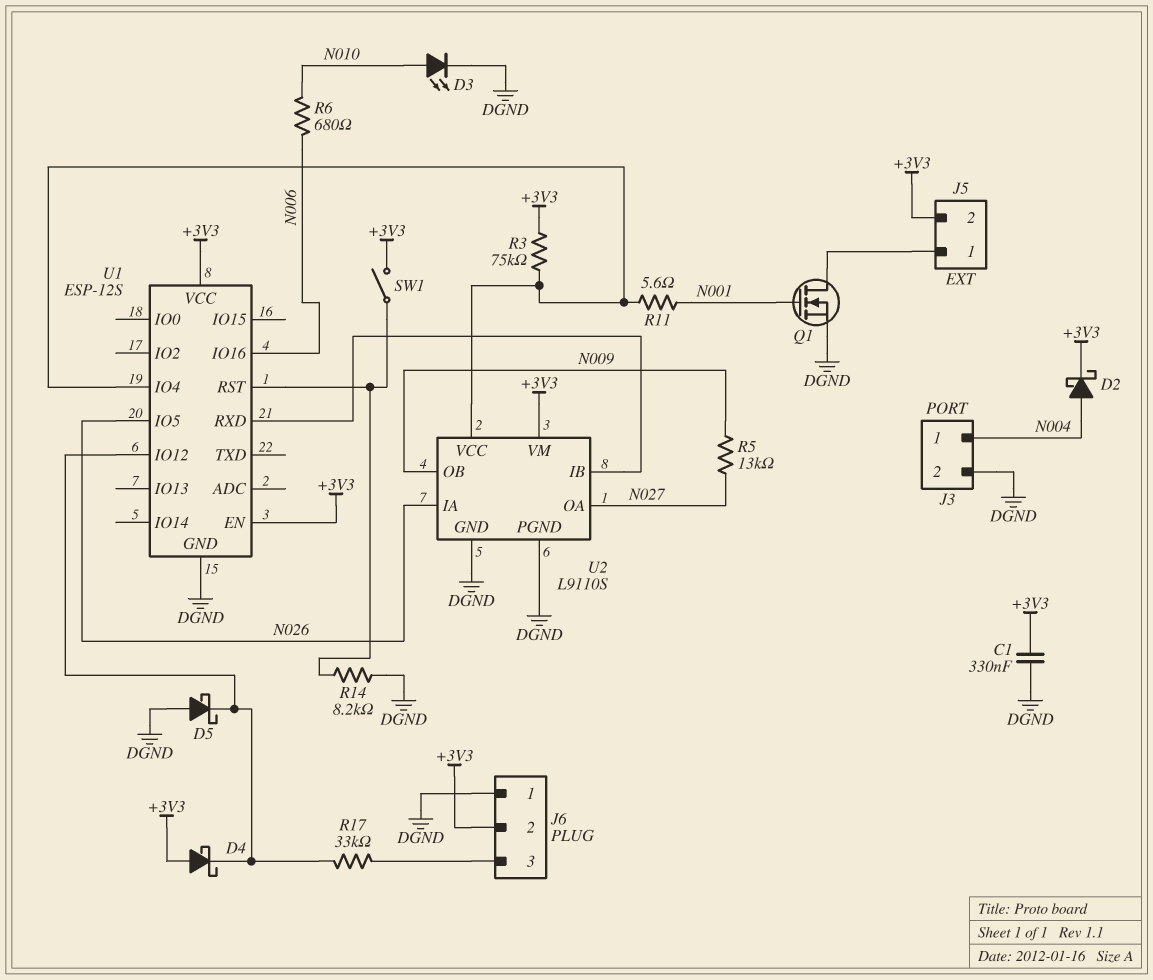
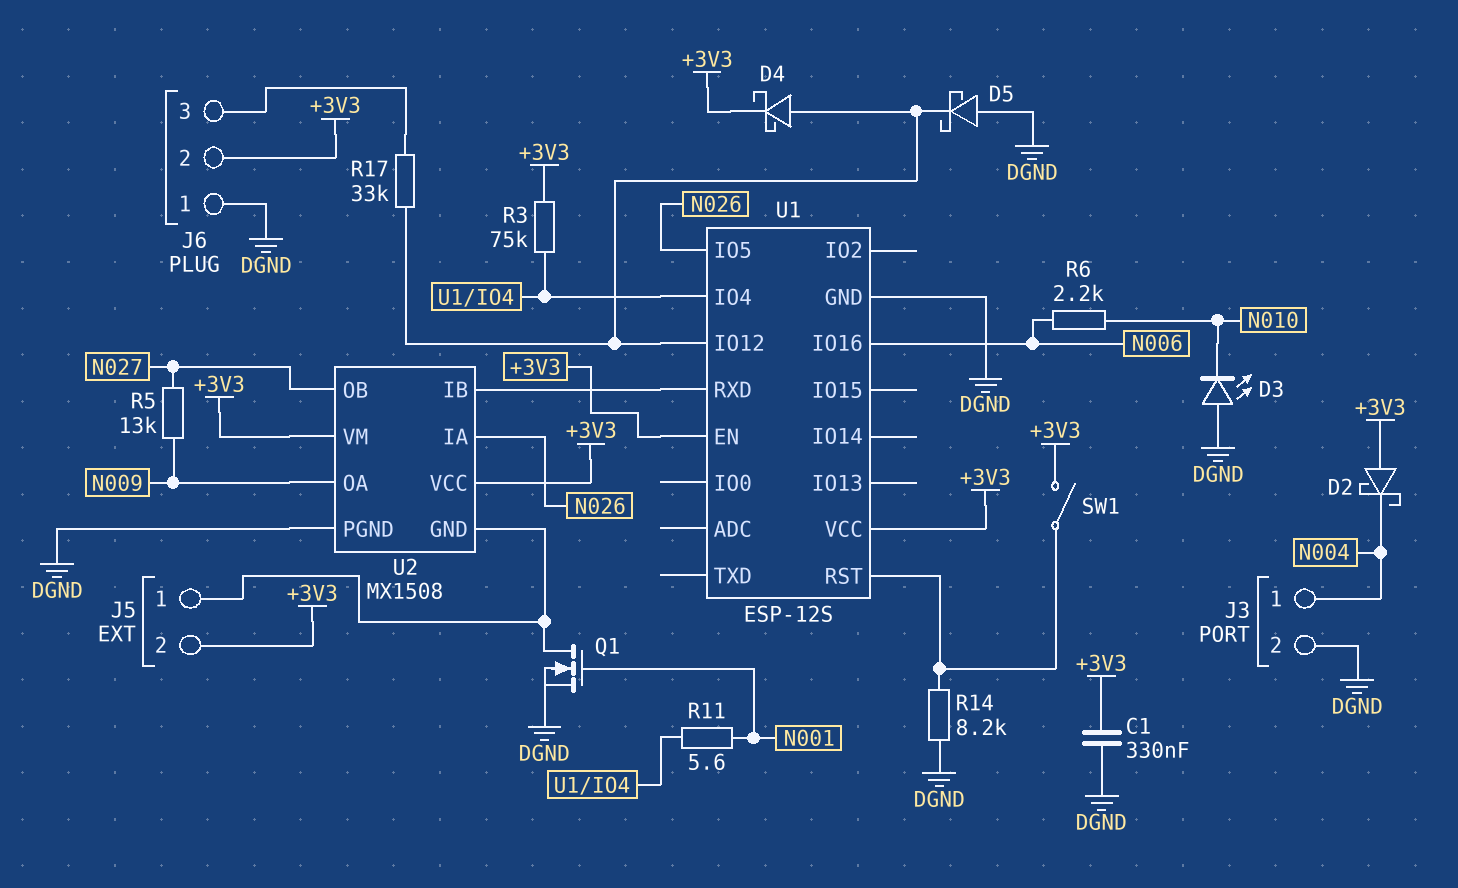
D2: schottky (A N004, K +3V3) -> schottky (A +3V3, K N004)
D3: LED (A N010, K DGND) -> LED (A DGND, K N010)
D4: schottky (A +3V3, K U1/IO12) -> schottky (A U1/IO12, K +3V3)
R6: 680 (N006, N010) -> 2.2k (N006, N010)
U2: L9110S -> MX1508
U2 pin GND: DGND -> J5/1
U2 pin OA: N027 -> N009
U2 pin OB: N009 -> N027
U2 pin VCC: U1/IO4 -> +3V3

